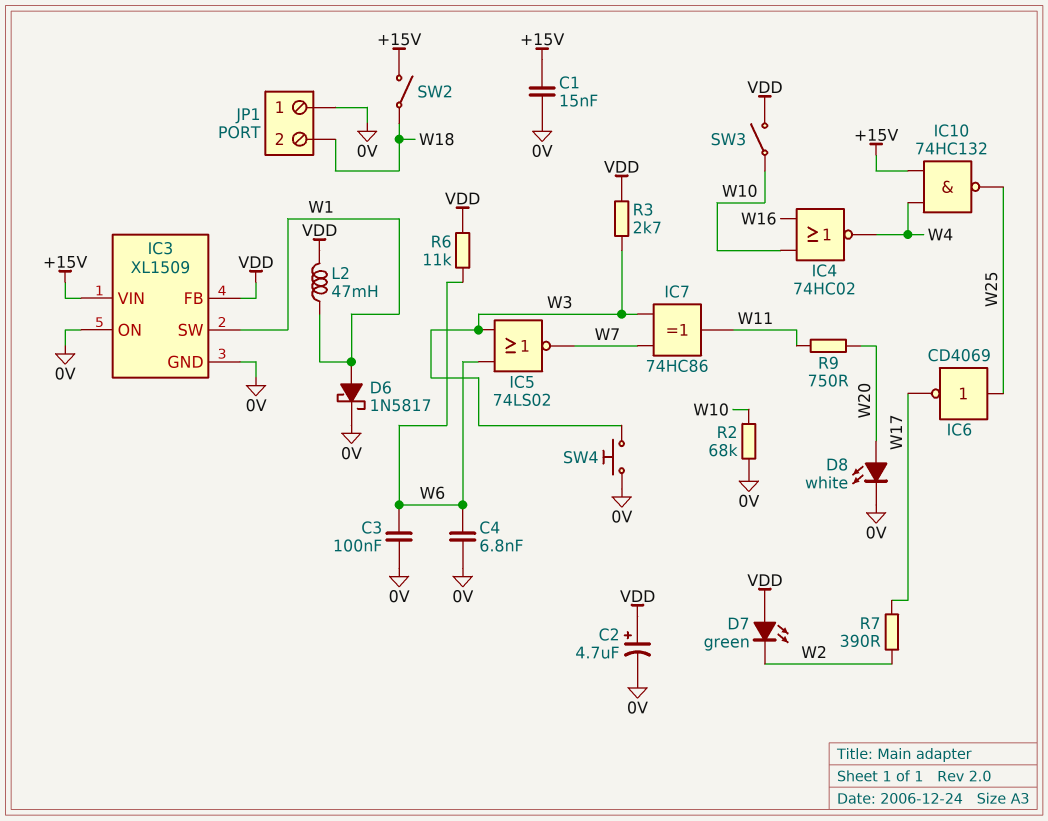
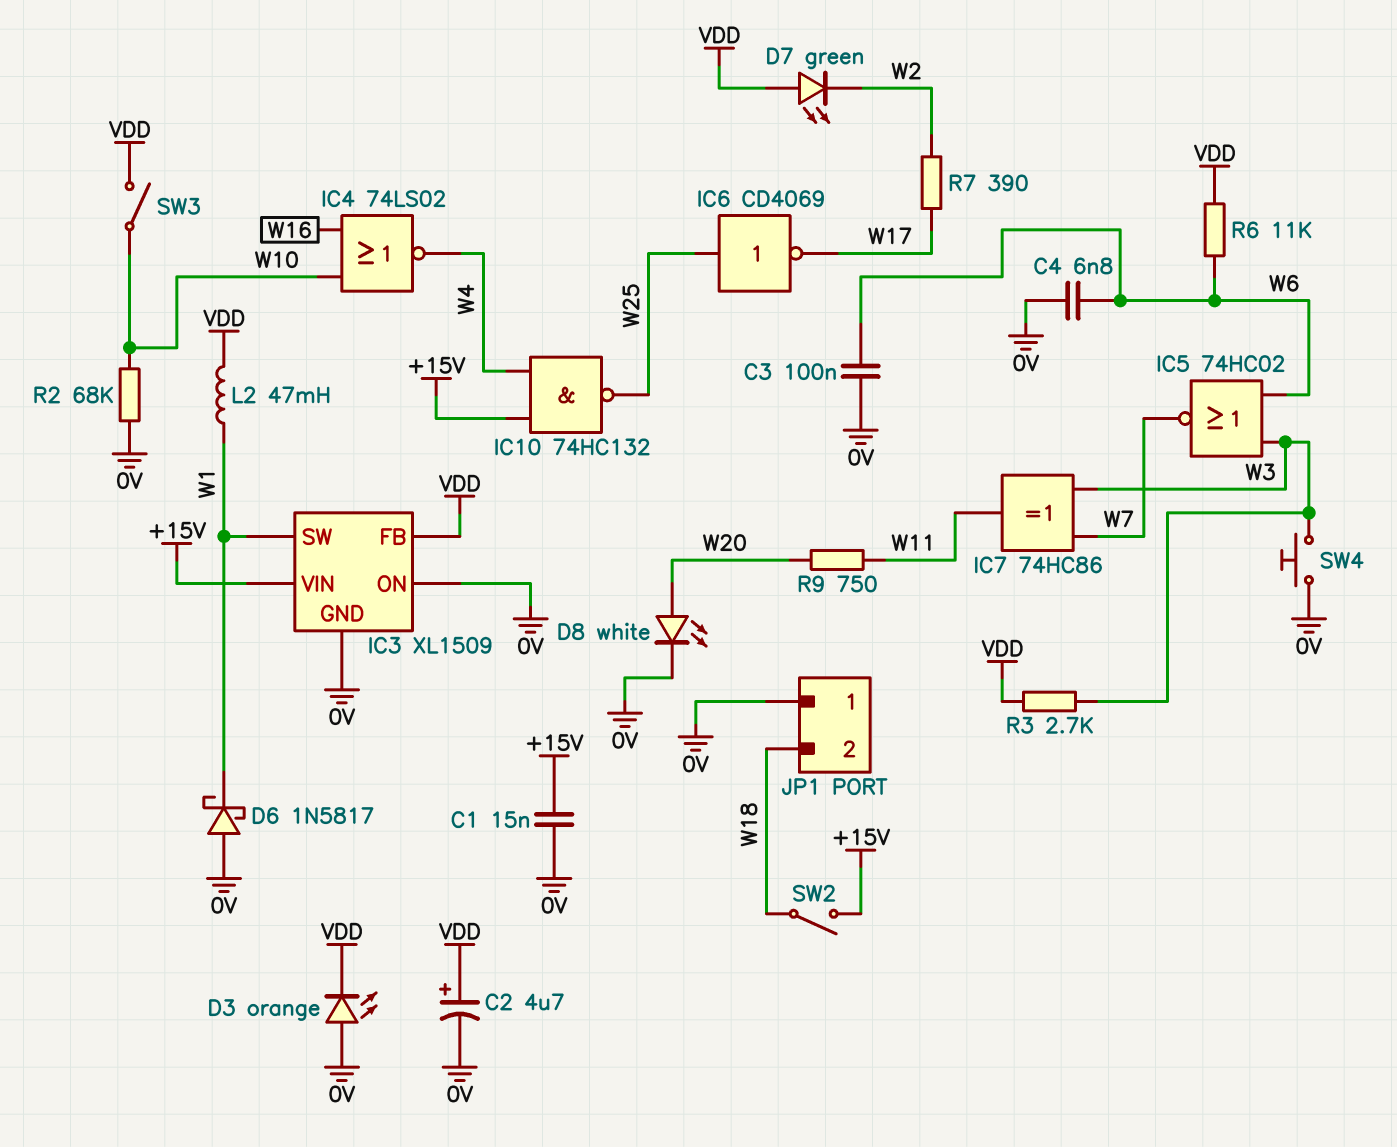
D3: none -> LED orange (A 0V, K VDD)
D6: schottky 1N5817 (A W1, K 0V) -> schottky 1N5817 (A 0V, K W1)
IC4: NOR 74HC02 (in W10, in W16, out W4) -> NOR 74LS02 (in W10, in W16, out W4)
IC5: NOR 74LS02 (in W3, in W6, out W7) -> NOR 74HC02 (in W3, in W6, out W7)

